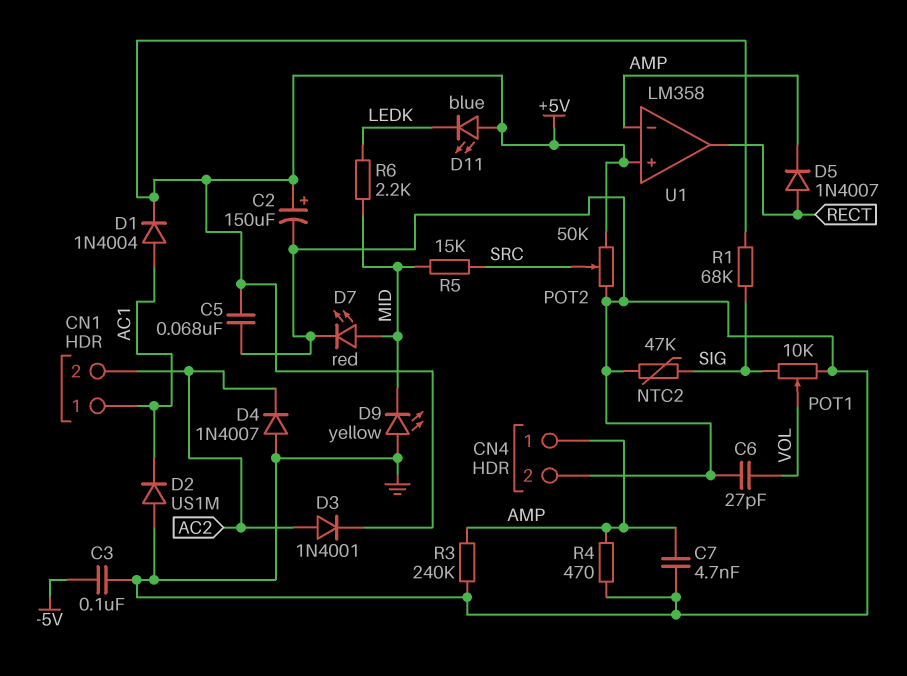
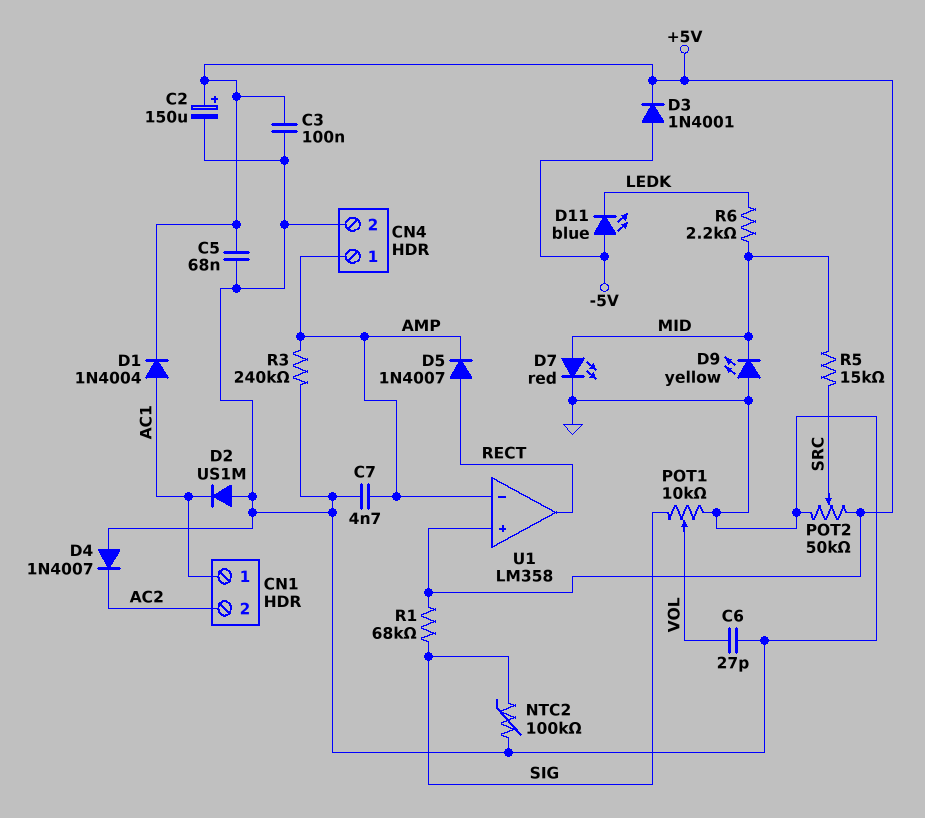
C3: 100nF (-5V, GND) -> 100nF (+5V, GND)
D3: diode 1N4001 (A AC2, K +5V) -> diode 1N4001 (A -5V, K +5V)
D11: LED blue (A +5V, K LEDK) -> LED blue (A -5V, K LEDK)
NTC2: 47k (GND, SIG) -> 100k (GND, SIG)
R4: 470 (AMP, GND) -> none

